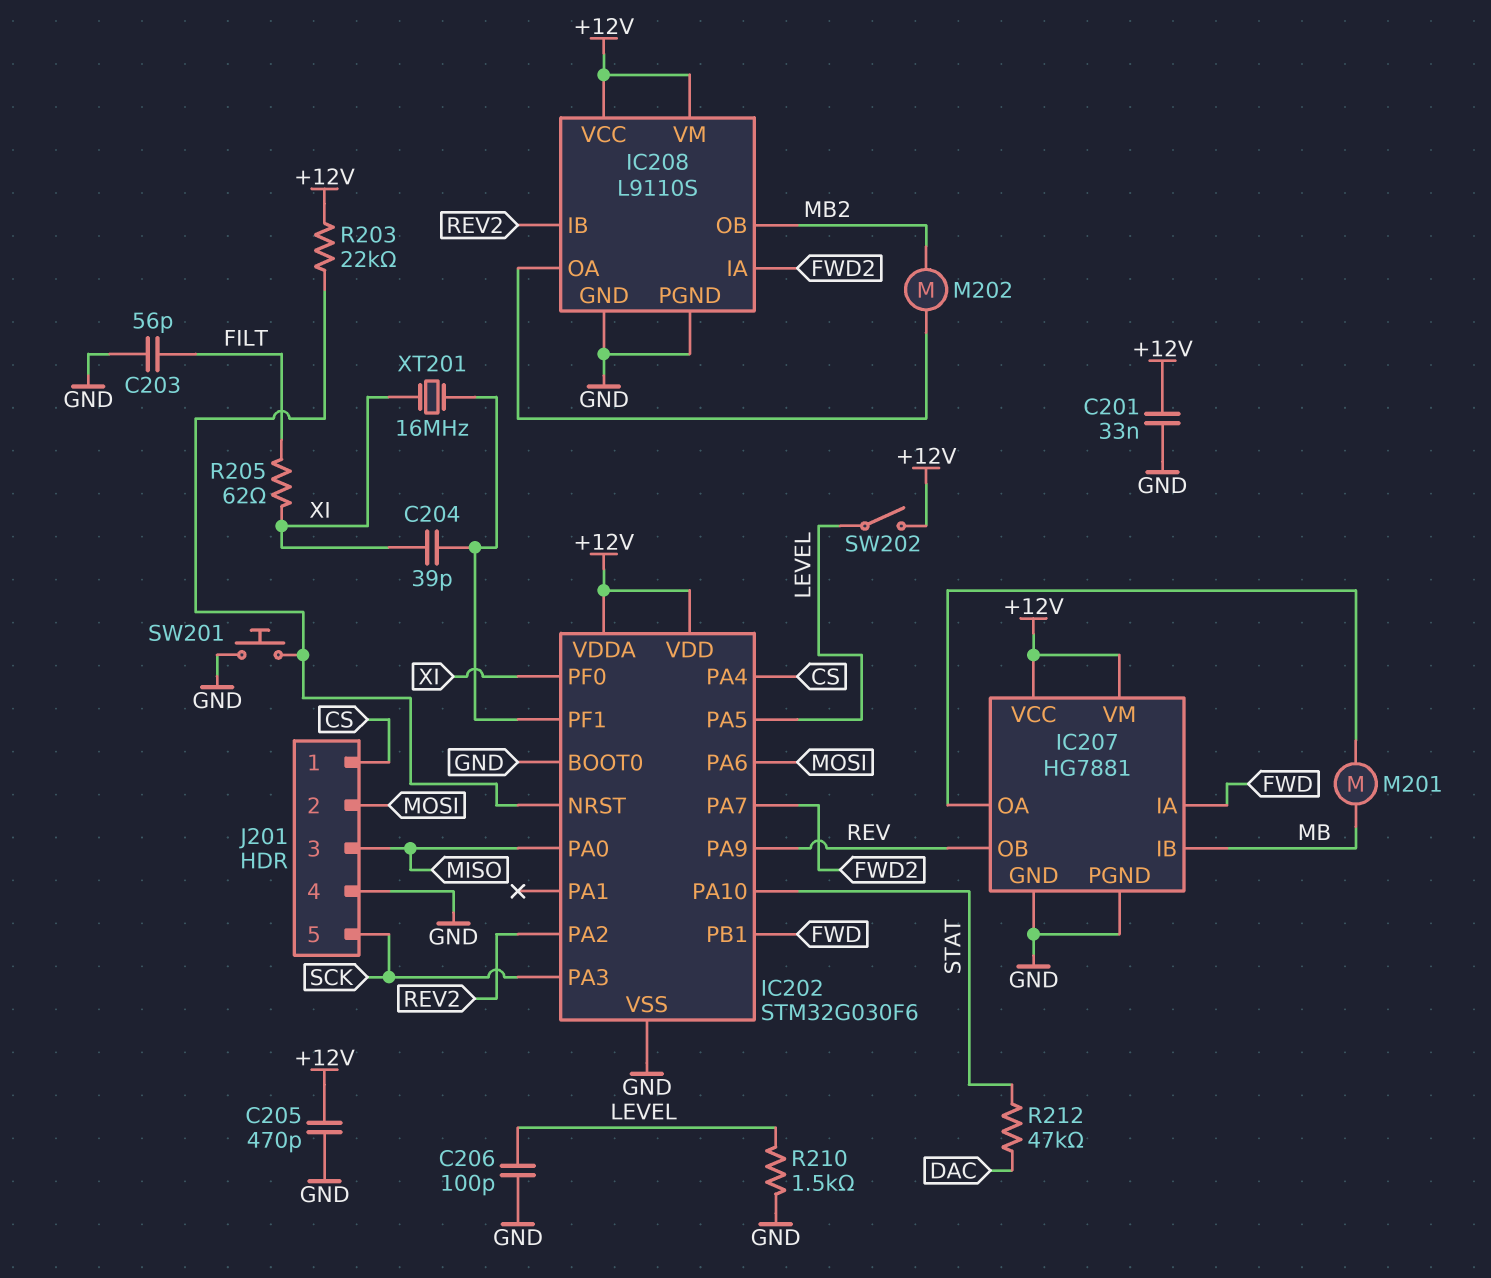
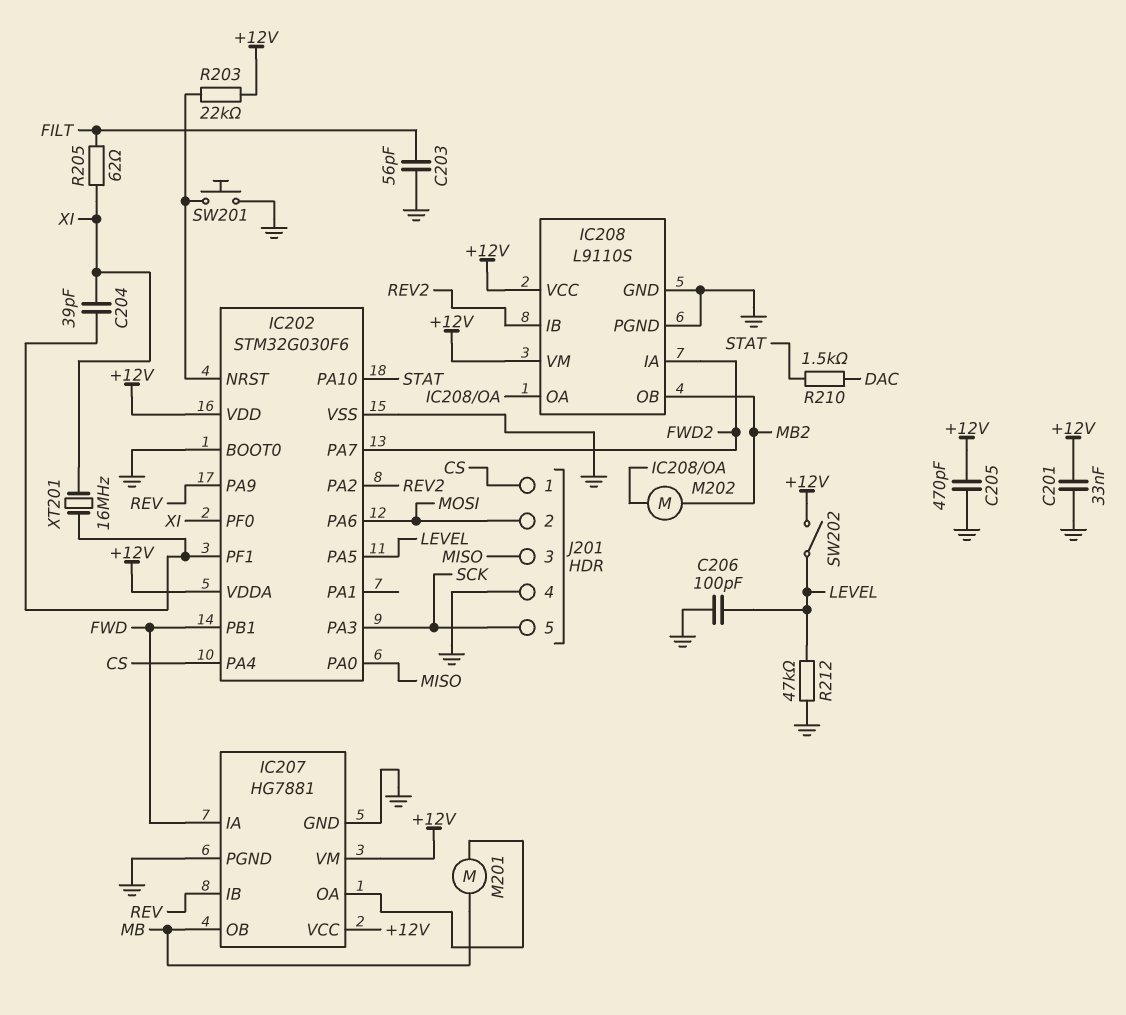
IC207 pin IB: MB -> REV
IC207 pin OB: REV -> MB
R210: 1.5k (GND, LEVEL) -> 1.5k (DAC, STAT)
R212: 47k (DAC, STAT) -> 47k (GND, LEVEL)

